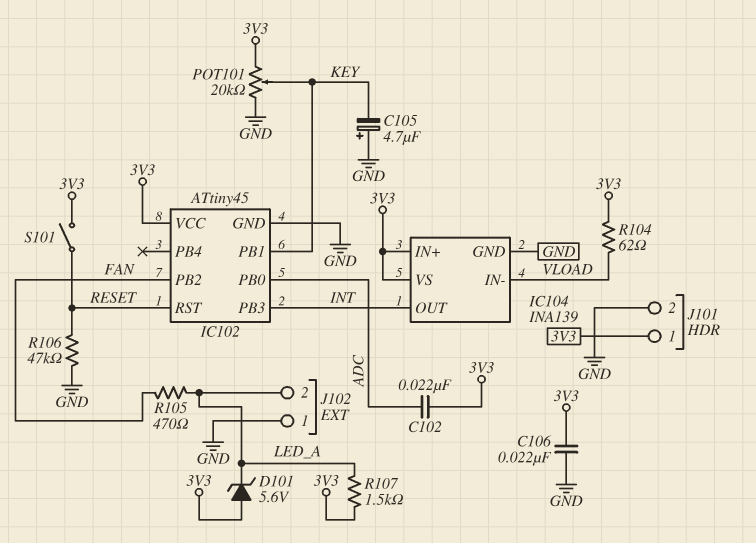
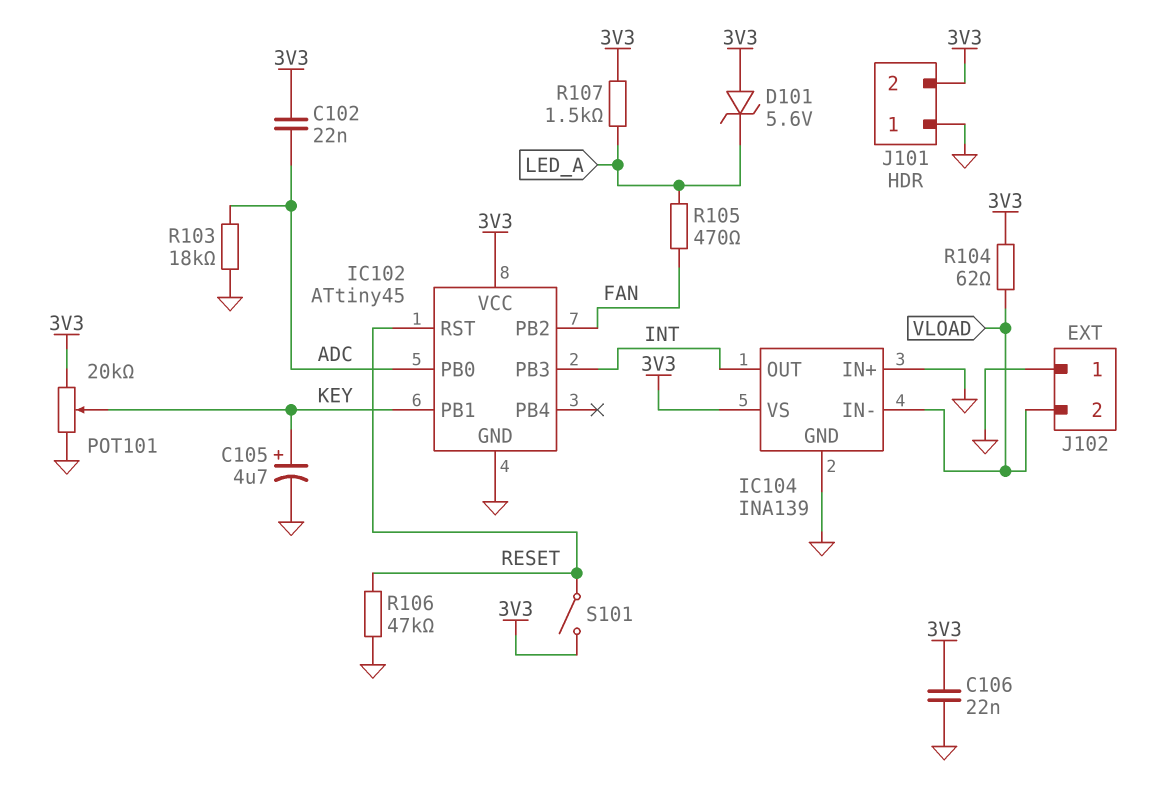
C105: 4.7uF (plus GND, minus KEY) -> 4.7uF (plus KEY, minus GND)
IC104 pin IN+: 3V3 -> GND
J101 pin 1: 3V3 -> GND
J101 pin 2: GND -> 3V3
J102 pin 2: LED_A -> VLOAD
R103: none -> 18k (ADC, GND)

